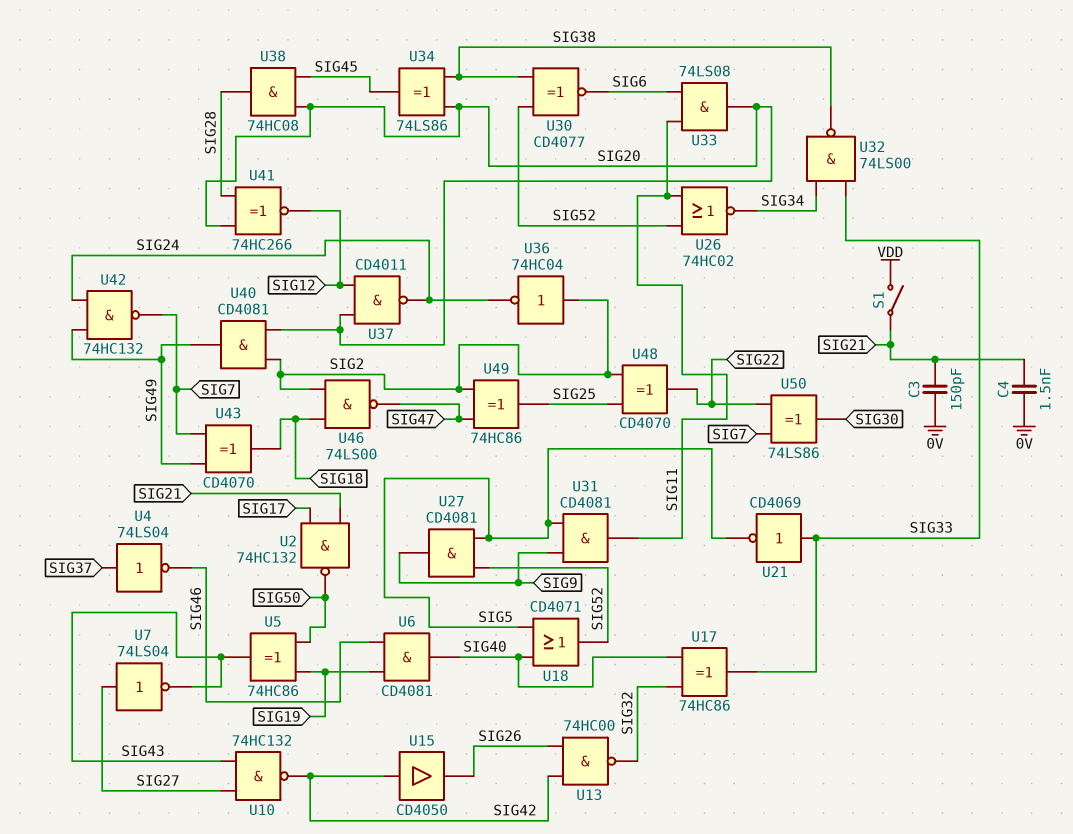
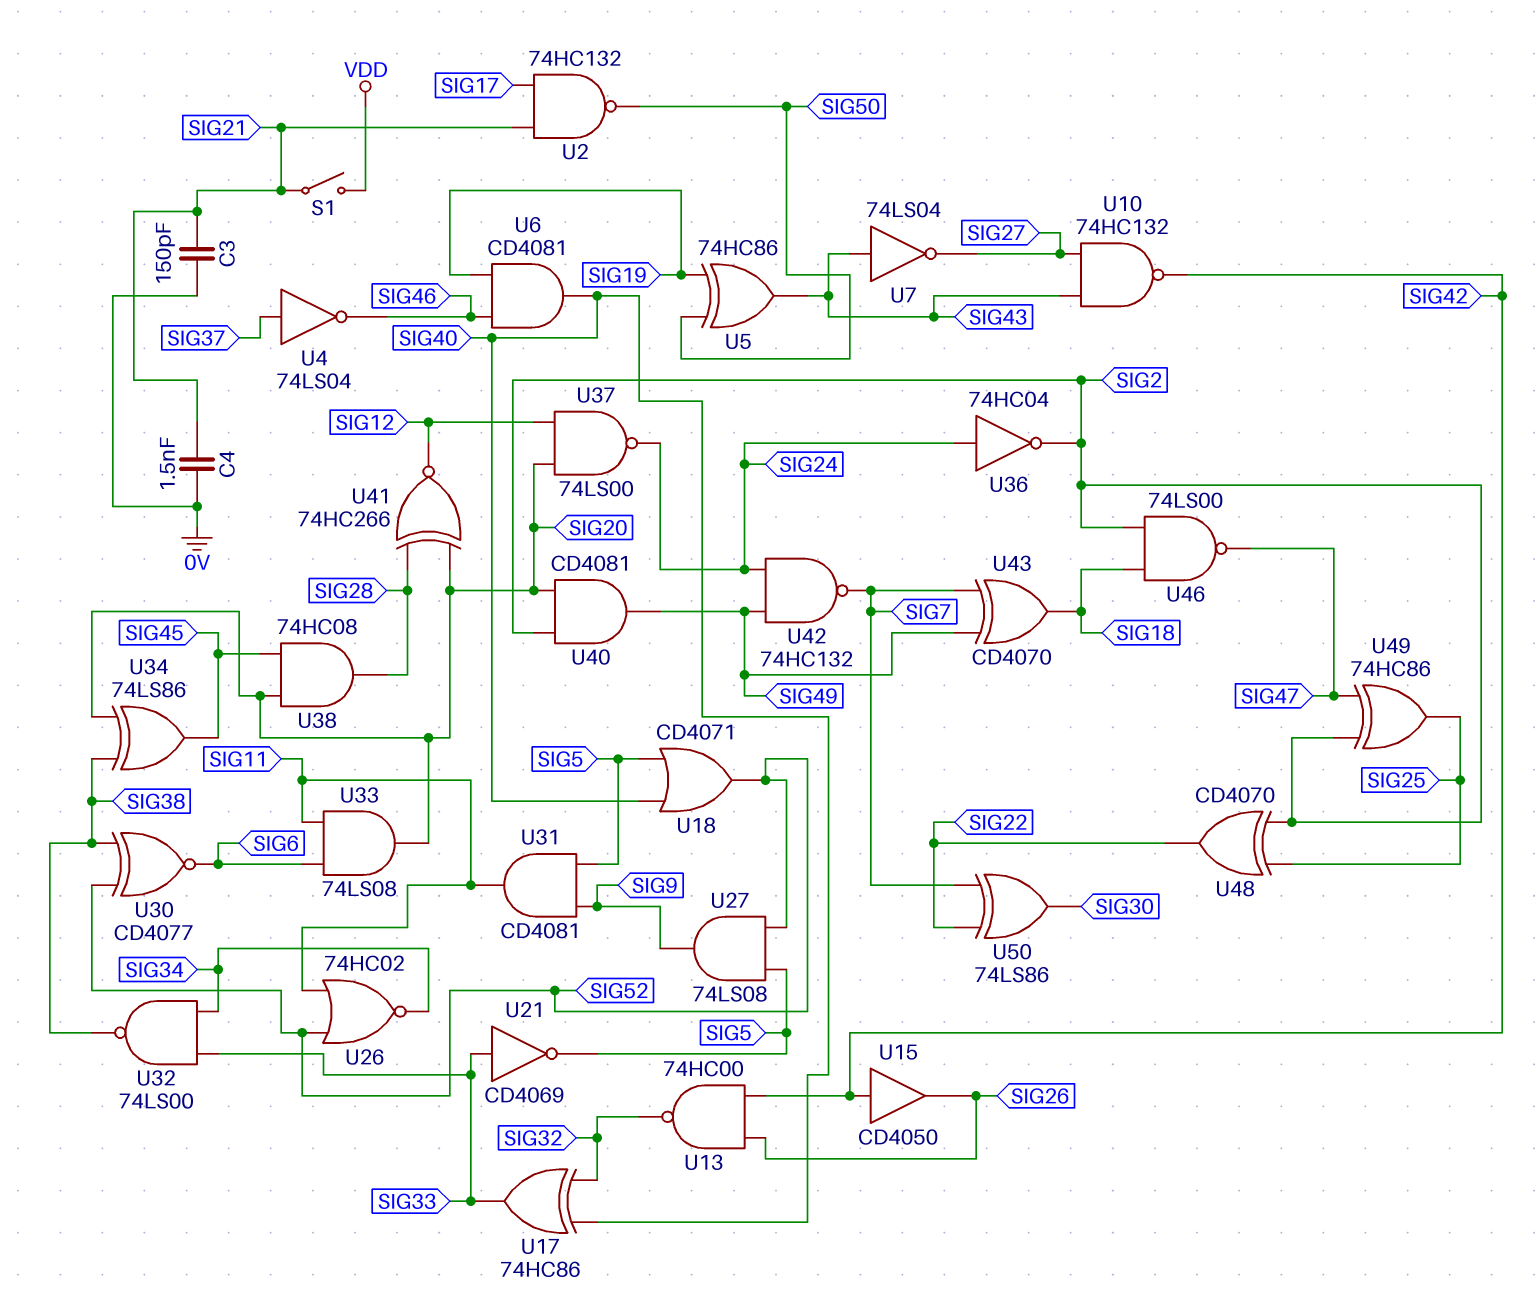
U7: NOT 74LS04 (in SIG27, out SIG43) -> NOT 74LS04 (in SIG43, out SIG27)
U27: AND CD4081 (in SIG5, in SIG52, out SIG9) -> AND 74LS08 (in SIG5, in SIG52, out SIG9)
U36: NOT 74HC04 (in SIG2, out SIG24) -> NOT 74HC04 (in SIG24, out SIG2)
U37: NAND CD4011 (in SIG12, in SIG20, out SIG24) -> NAND 74LS00 (in SIG12, in SIG20, out SIG24)

